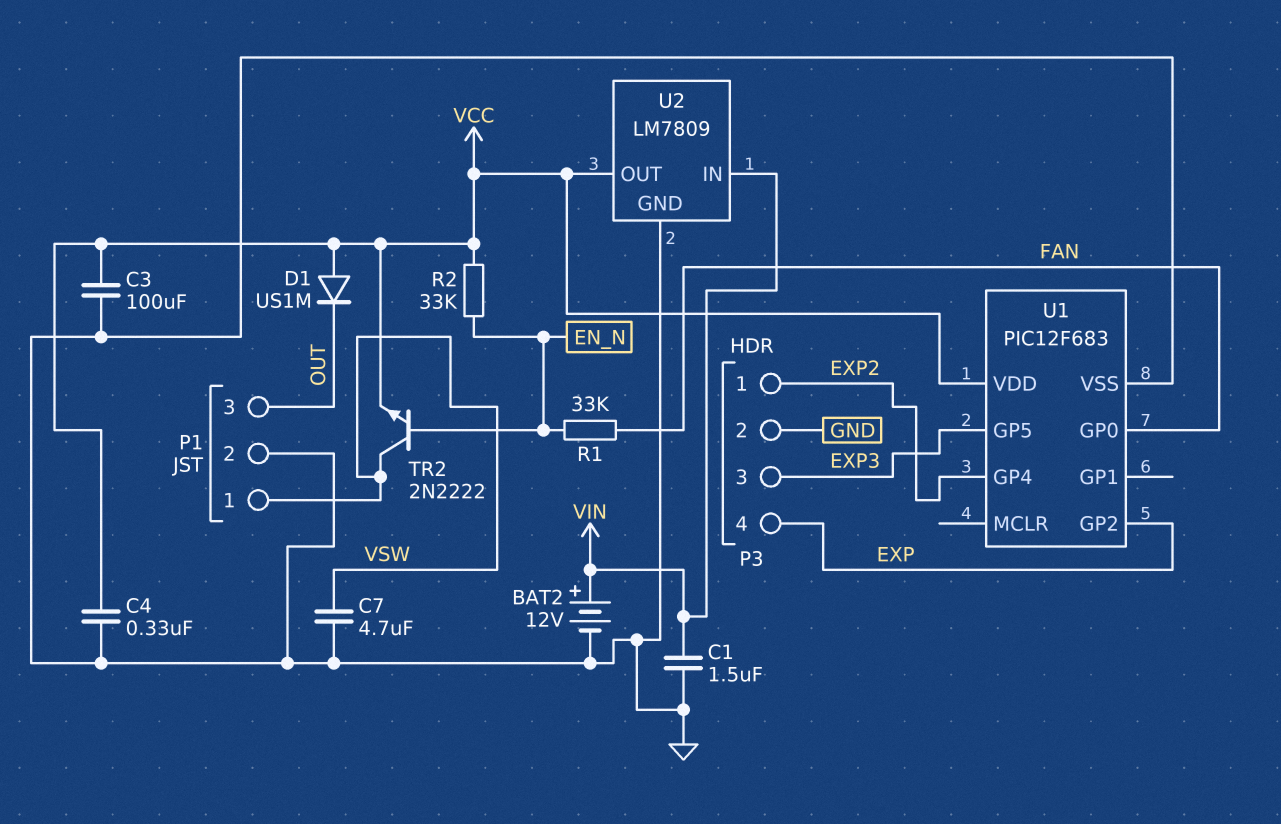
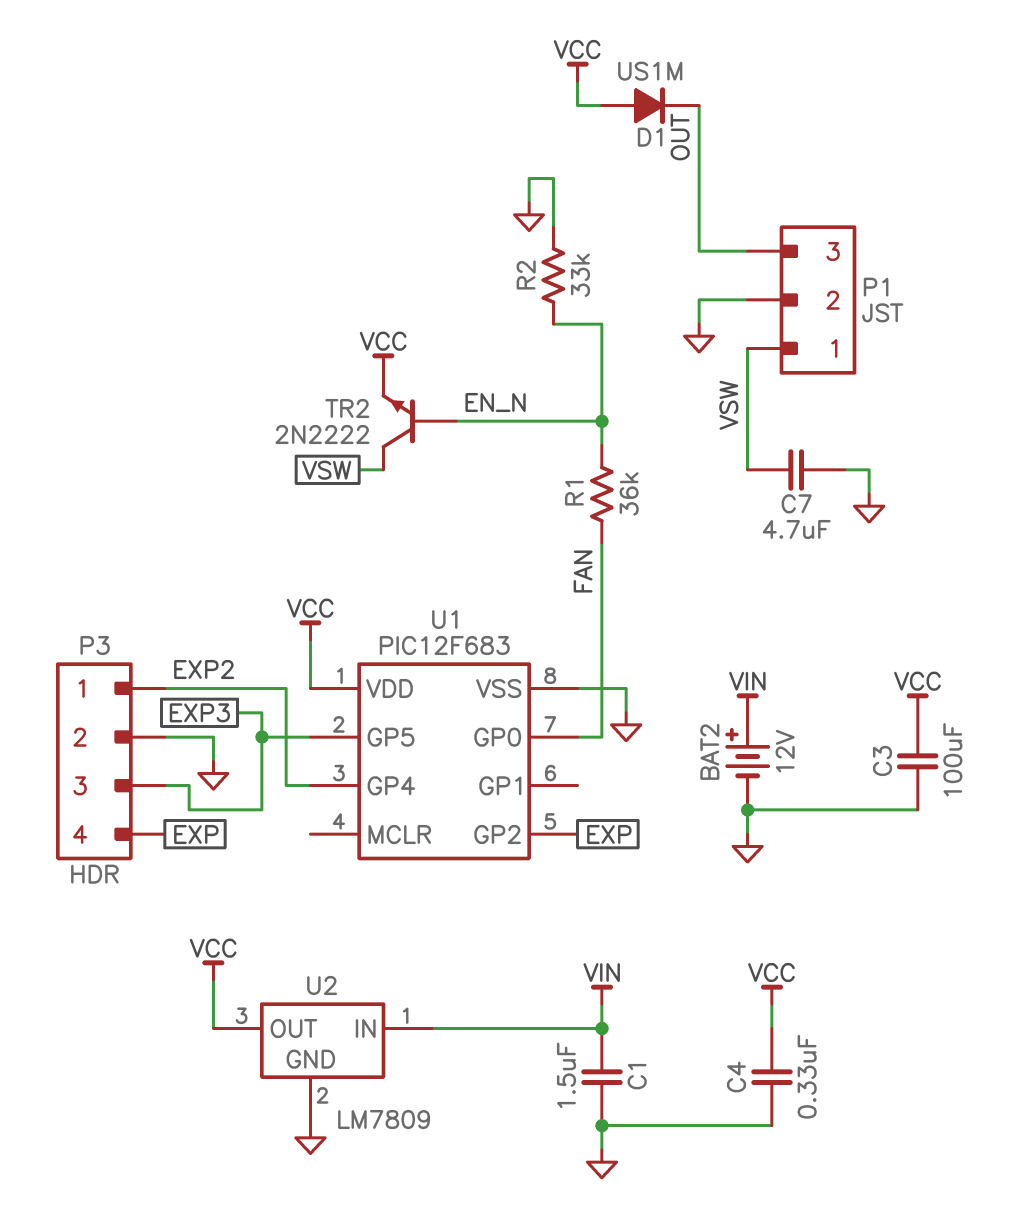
R1: 33k (EN_N, FAN) -> 36k (EN_N, FAN)
R2: 33k (EN_N, VCC) -> 33k (EN_N, GND)

